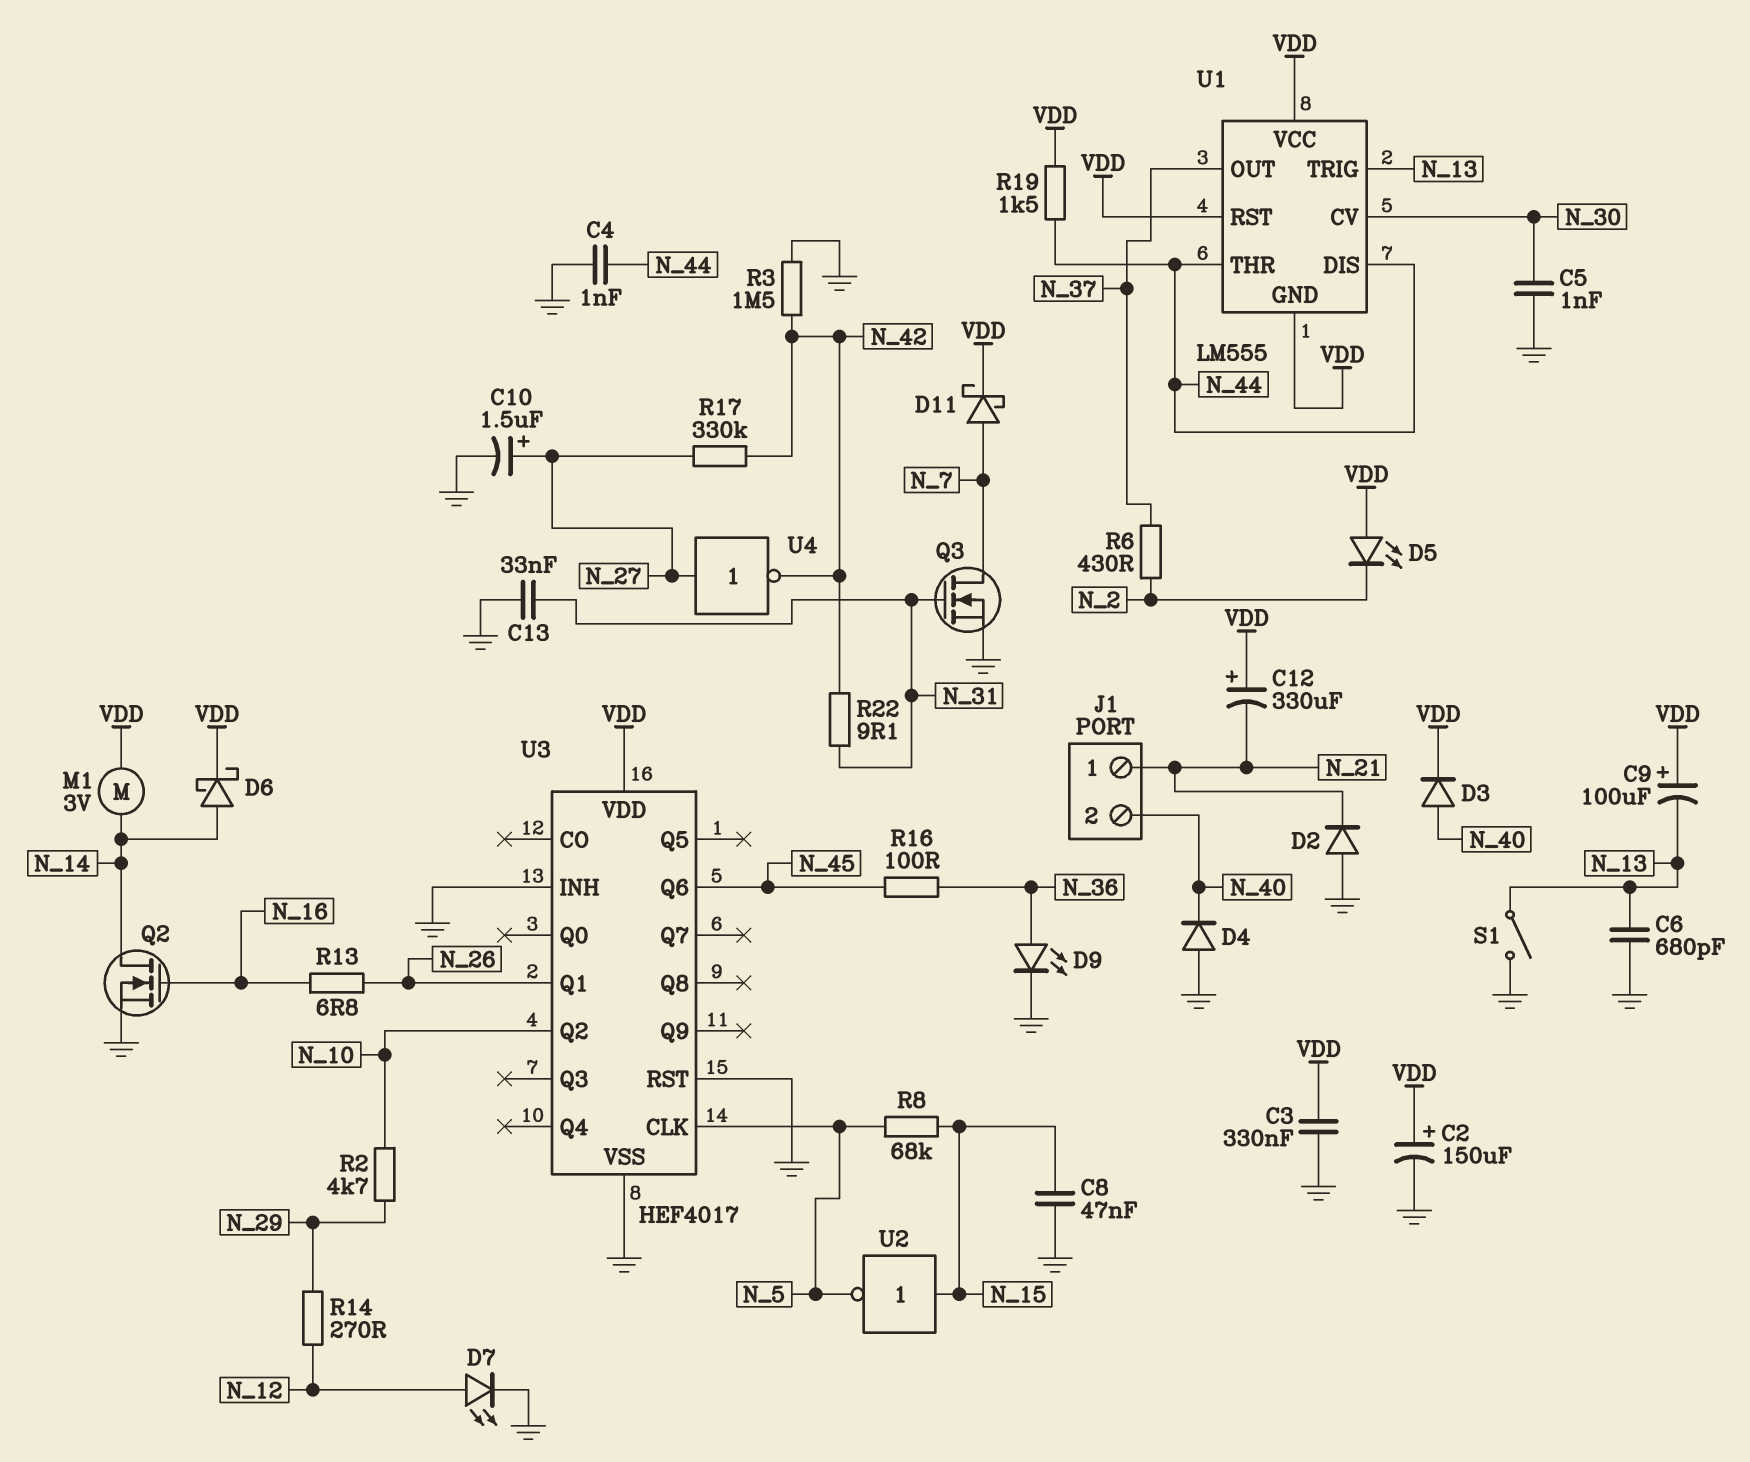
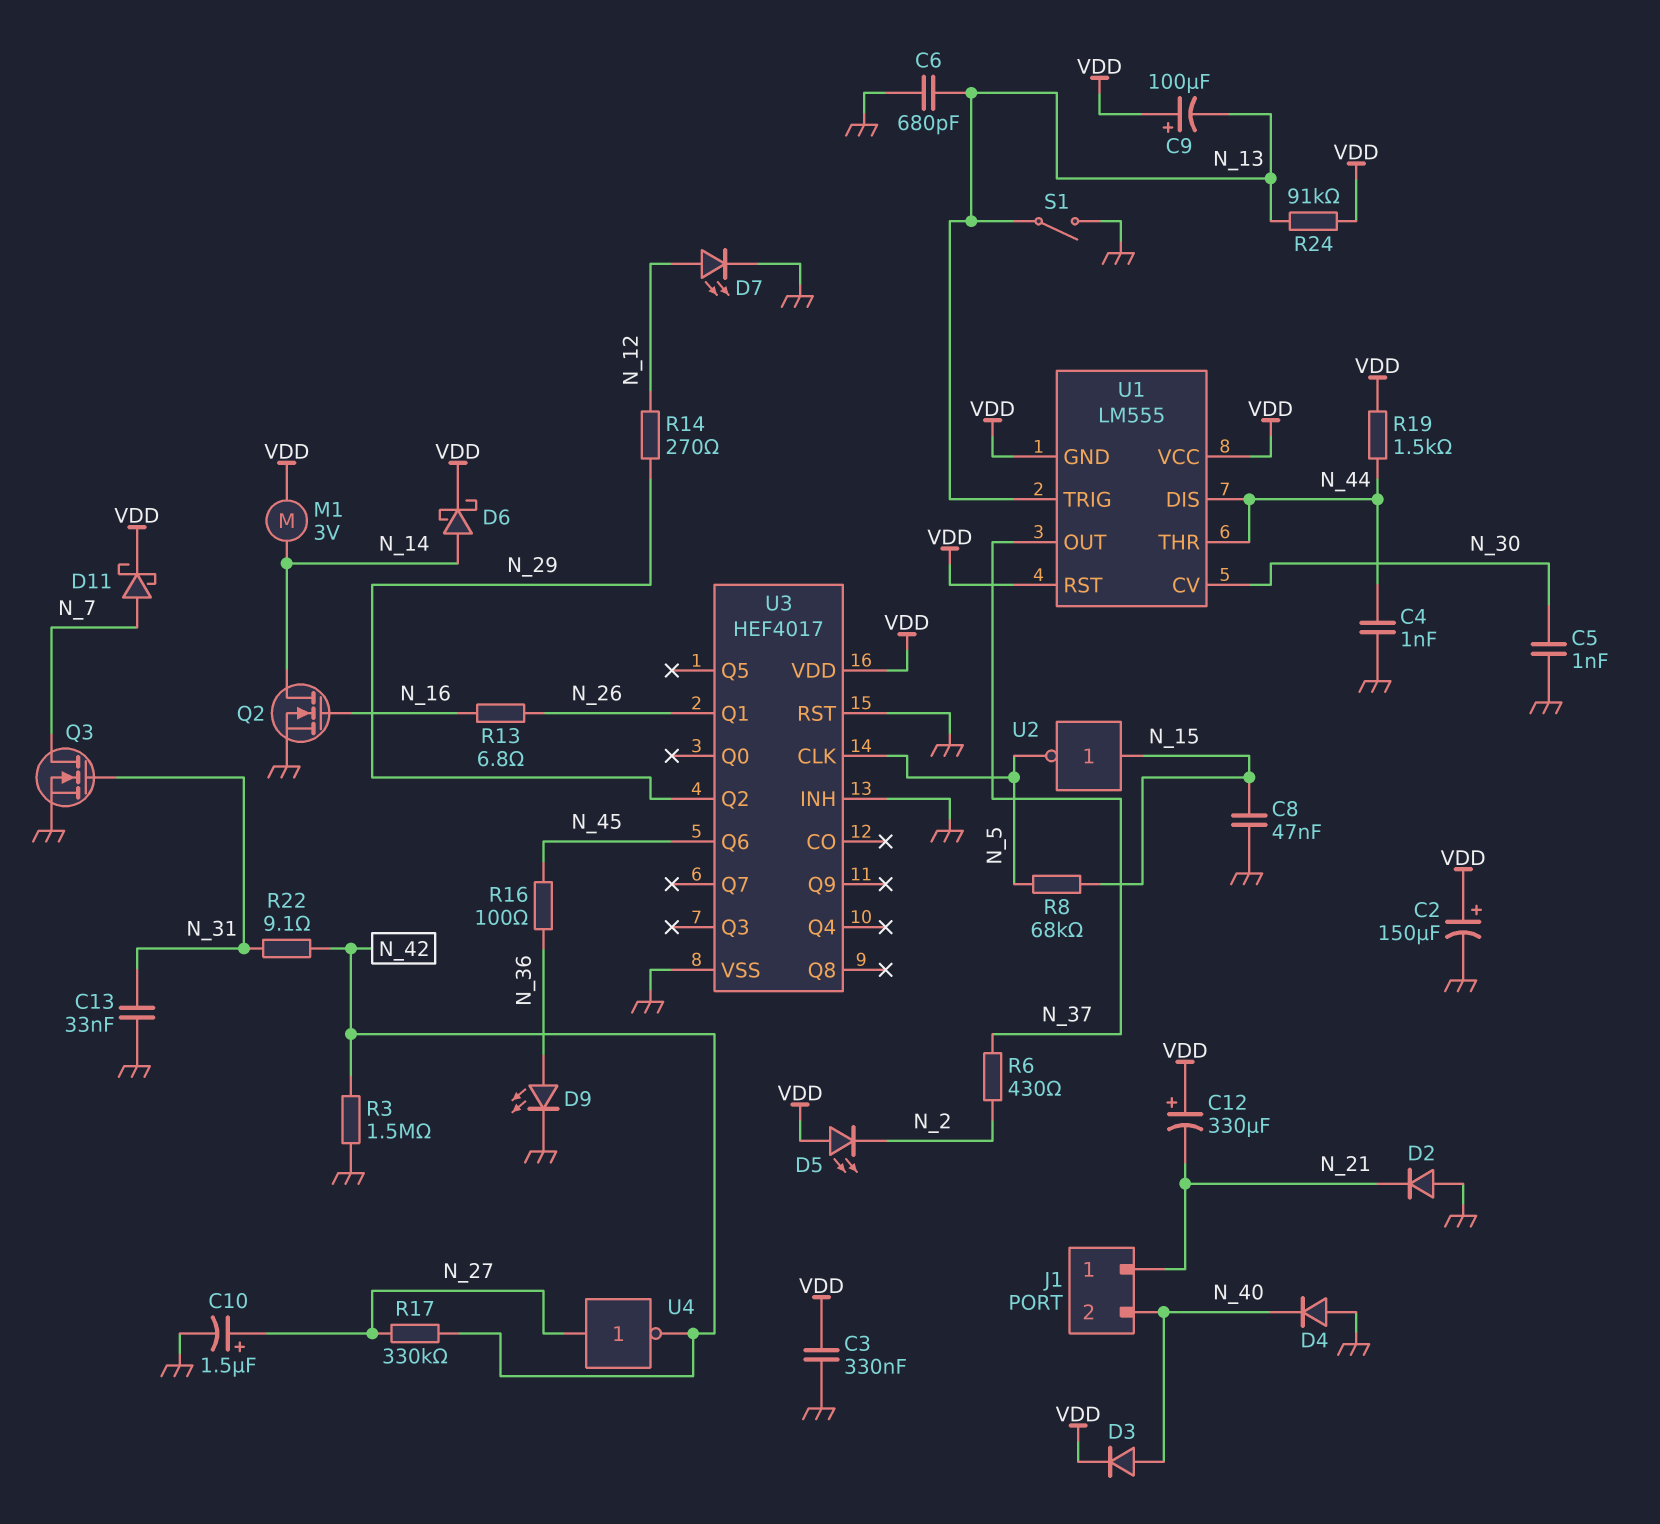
R2: 4.7k (N_10, N_29) -> none
R24: none -> 91k (N_13, VDD)
U3 pin Q2: N_10 -> N_29

